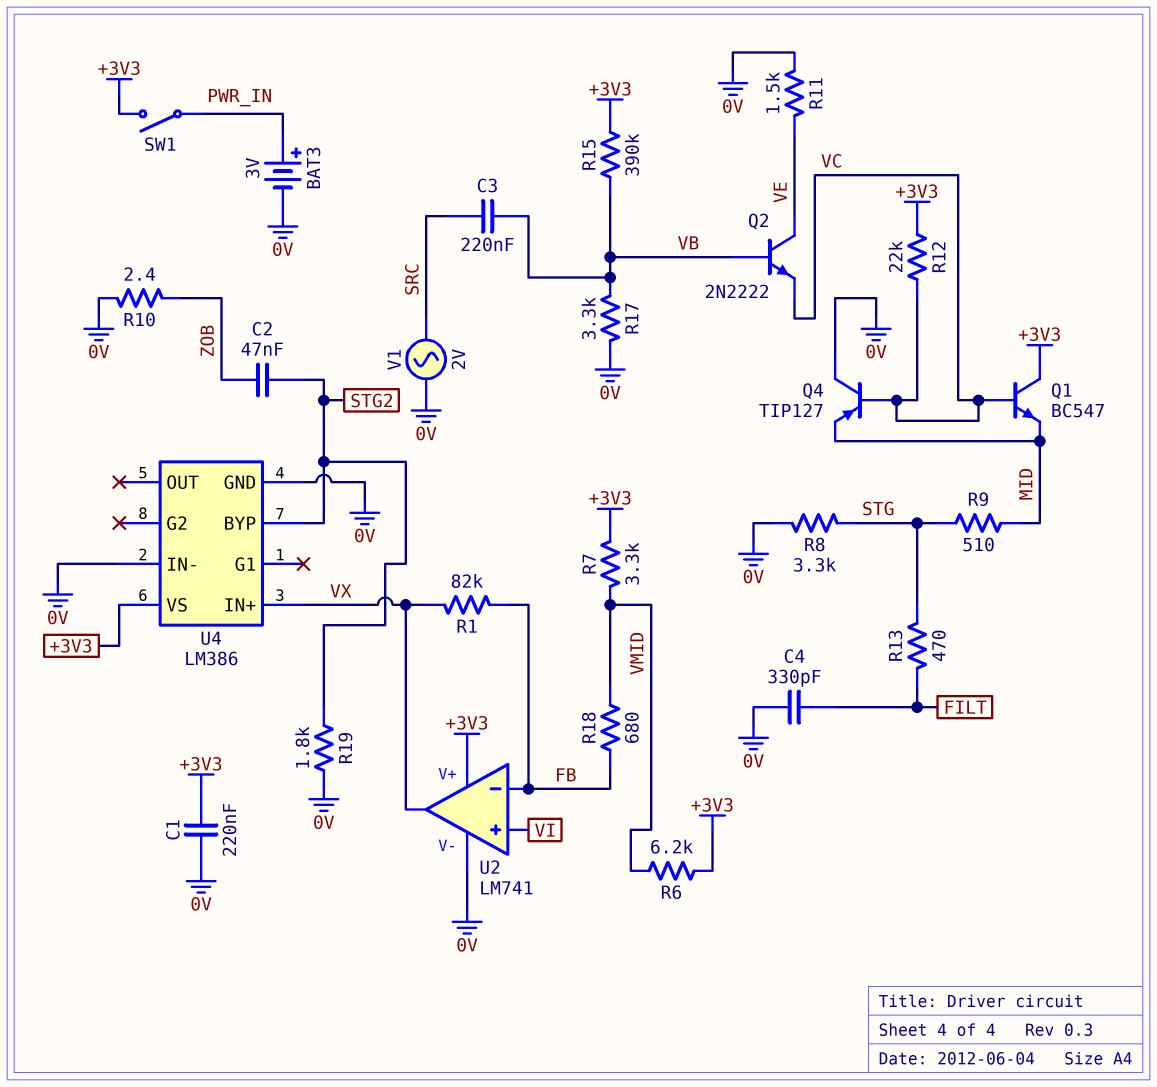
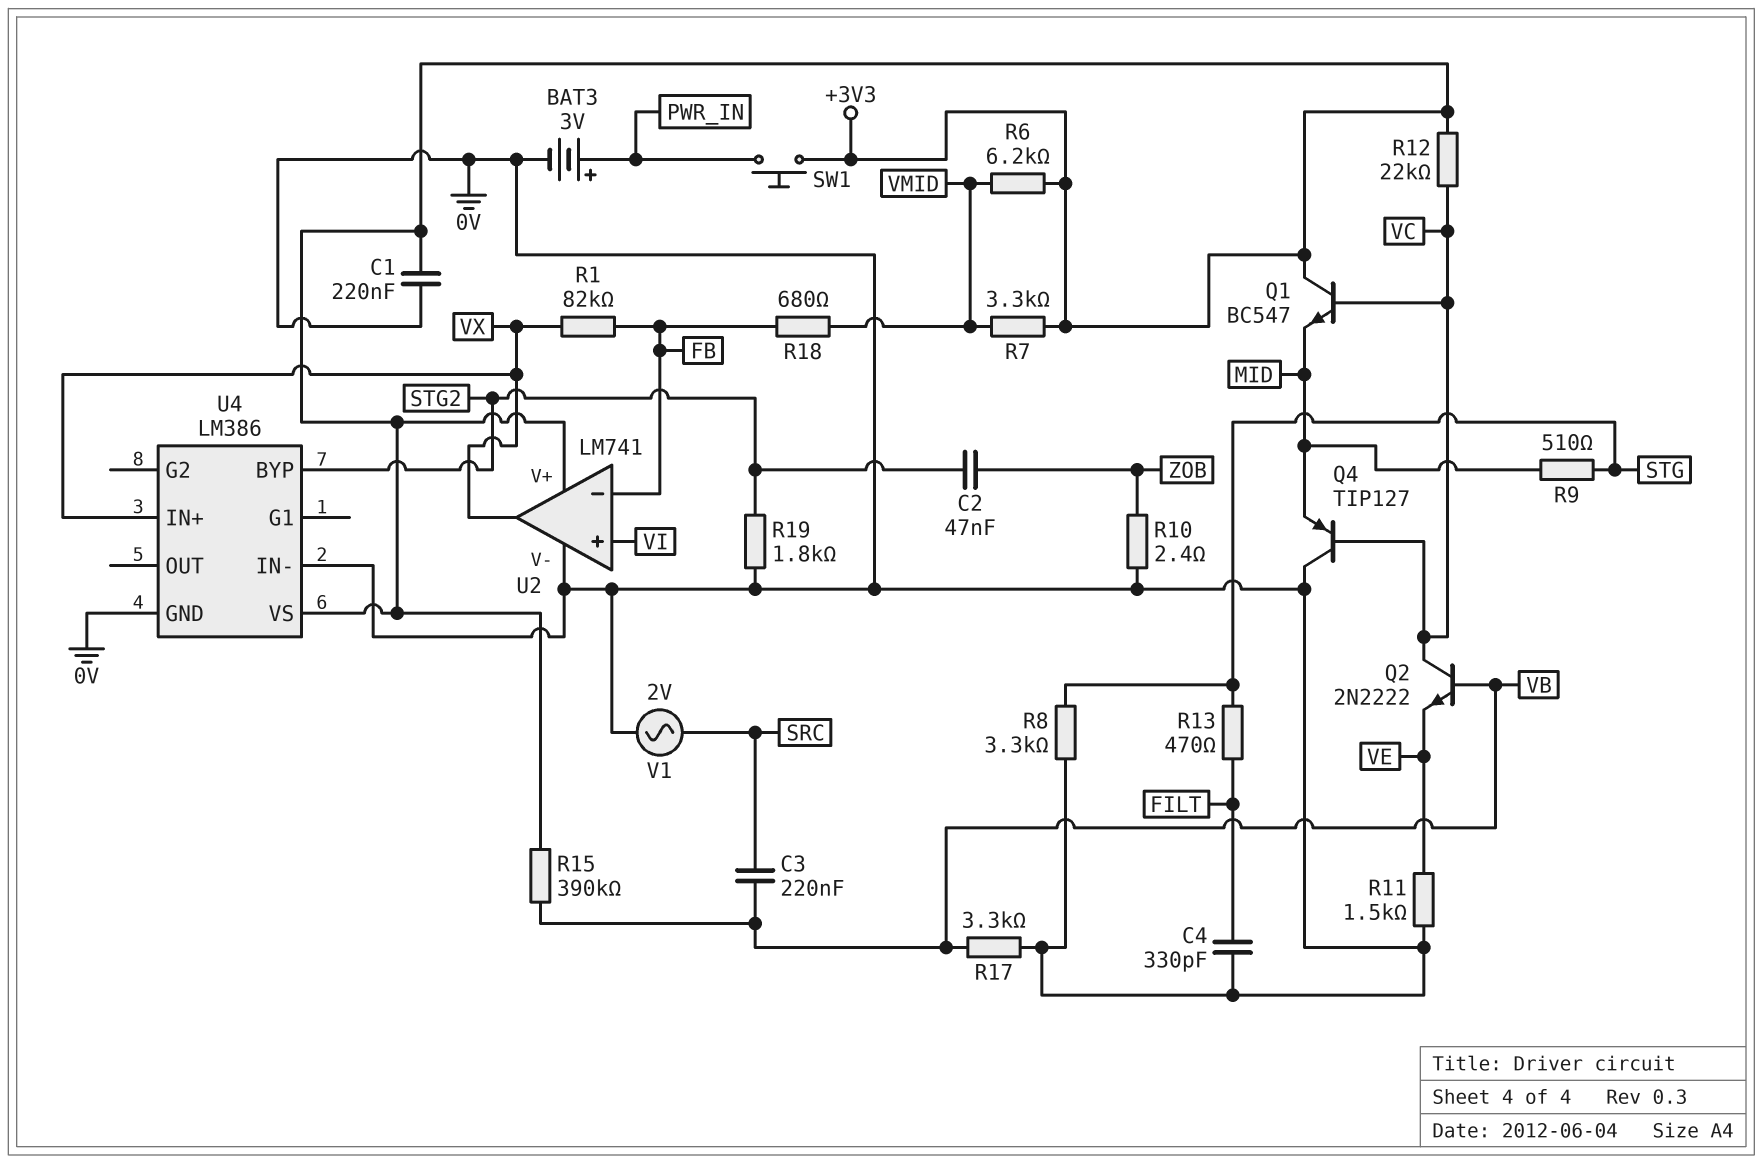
Q2: NPN 2N2222 (B VB, C VE, E VC) -> NPN 2N2222 (B VB, C VC, E VE)
SW1: switch (+3V3, PWR_IN) -> button (+3V3, PWR_IN)

